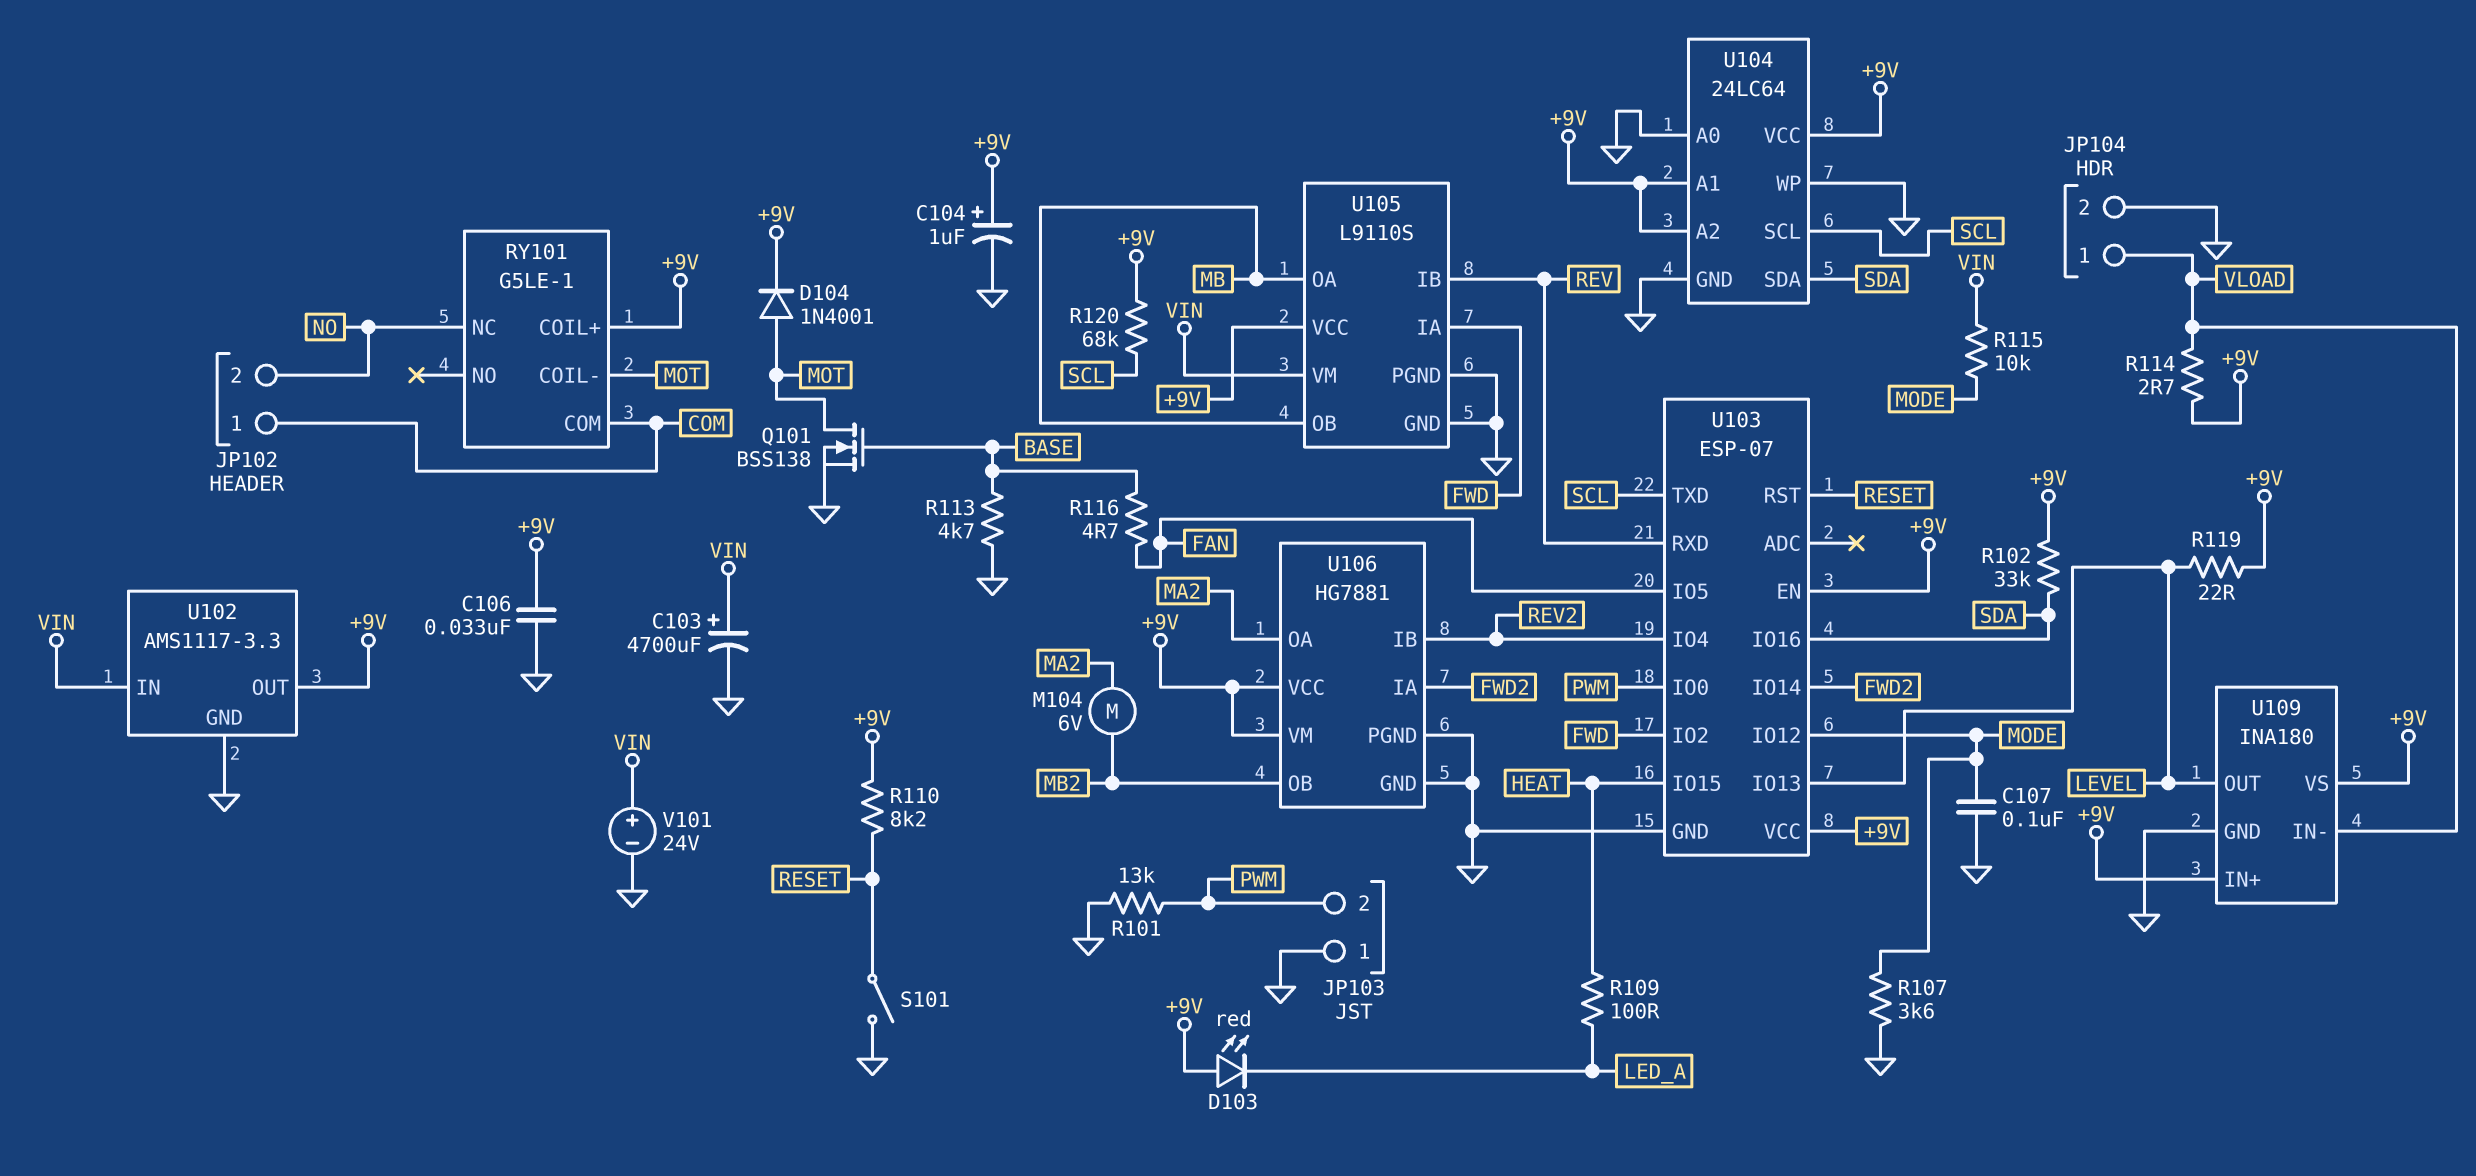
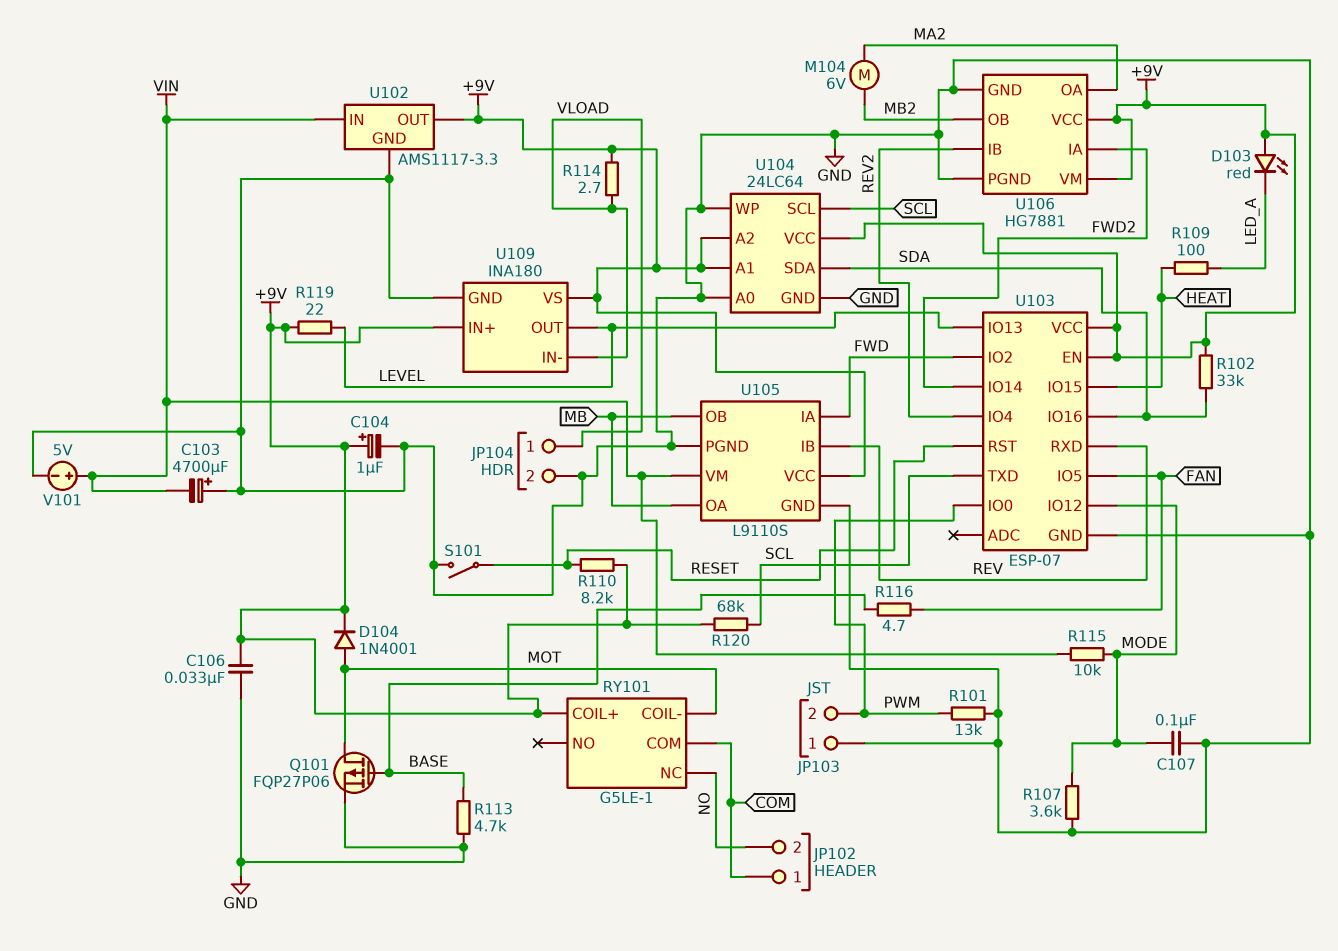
C103: 4700uF (plus VIN, minus GND) -> 4700uF (plus GND, minus VIN)
Q101: NMOS BSS138 (G BASE, D MOT, S GND) -> PMOS FQP27P06 (G BASE, D MOT, S GND)
V101: 24V (plus VIN, minus GND) -> 5V (plus VIN, minus GND)

